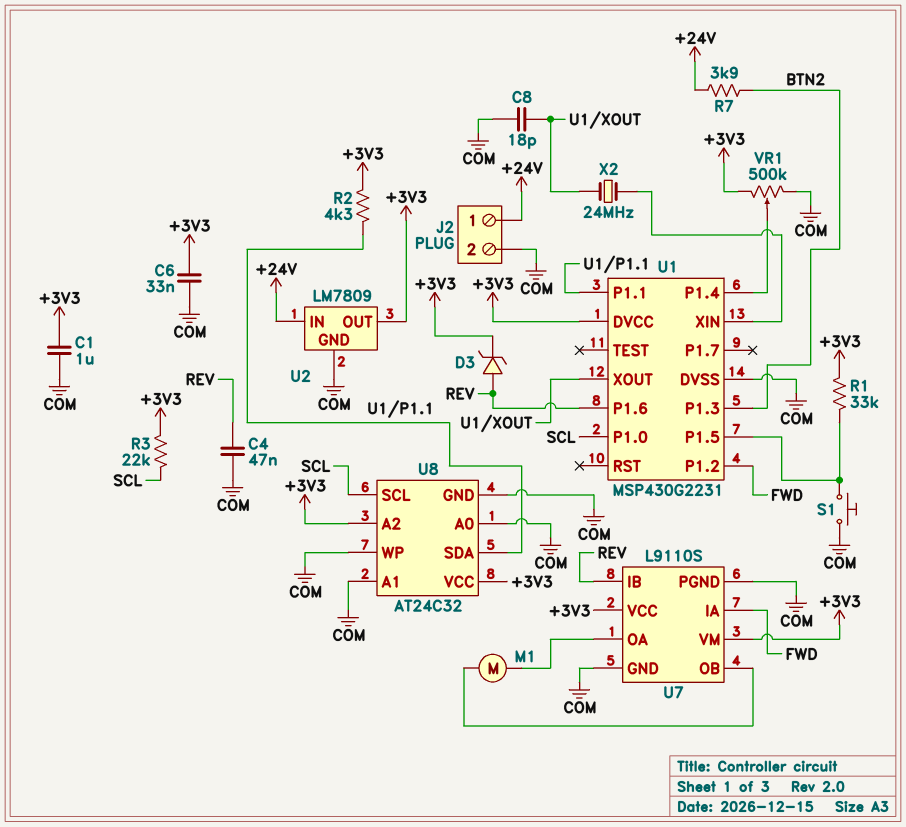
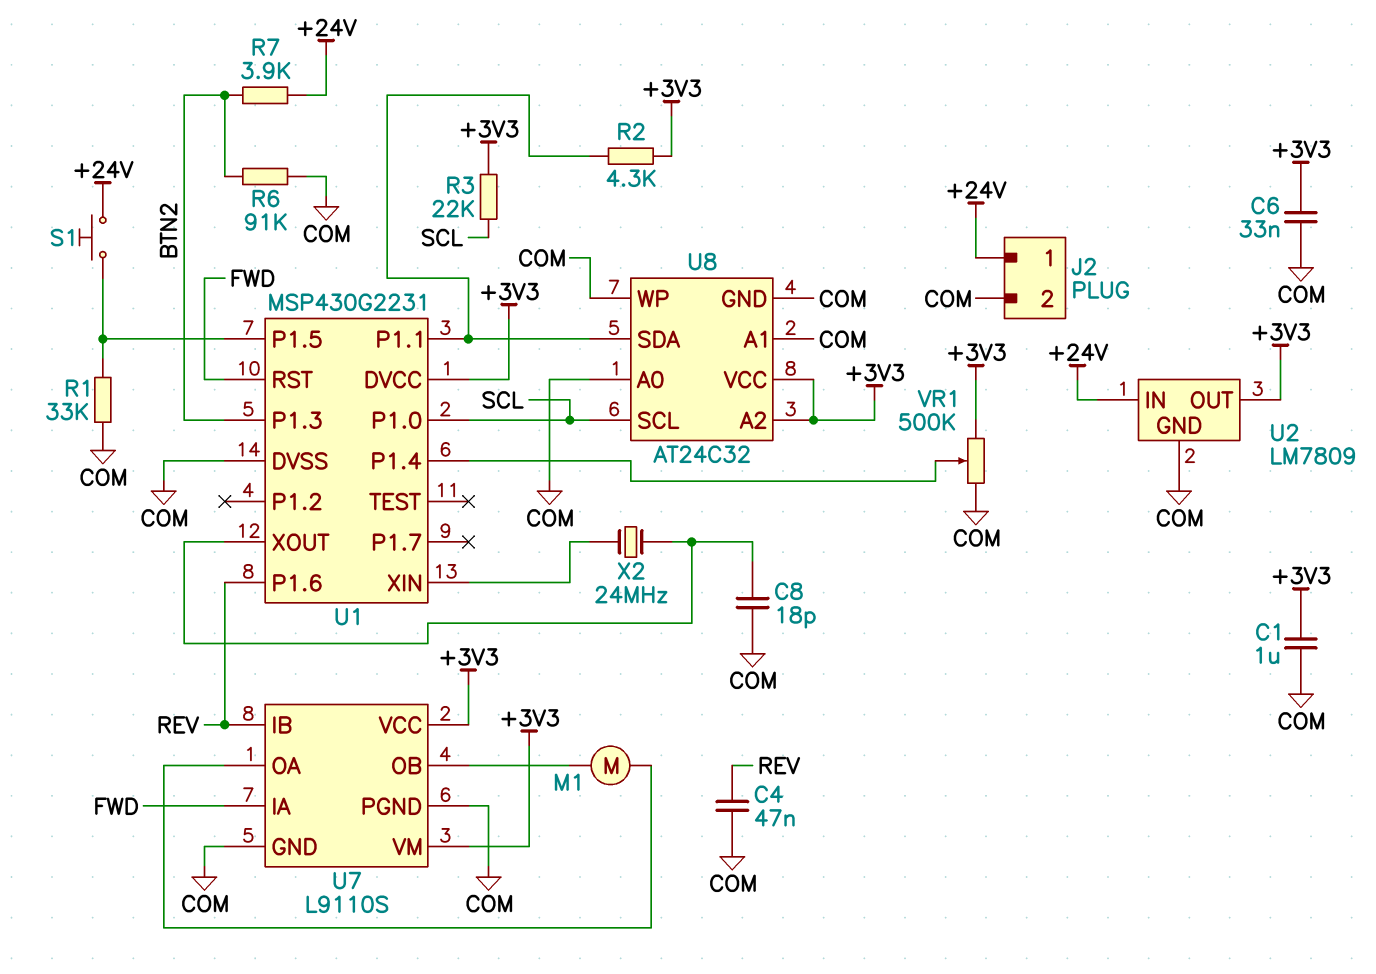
D3: zener (A REV, K +3V3) -> none
R1: 33k (+3V3, U1/P1.5) -> 33k (COM, U1/P1.5)
R6: none -> 91k (BTN2, COM)
S1: button (COM, U1/P1.5) -> button (+24V, U1/P1.5)
U1 pin P1.2: FWD -> none
U1 pin RST: none -> FWD

